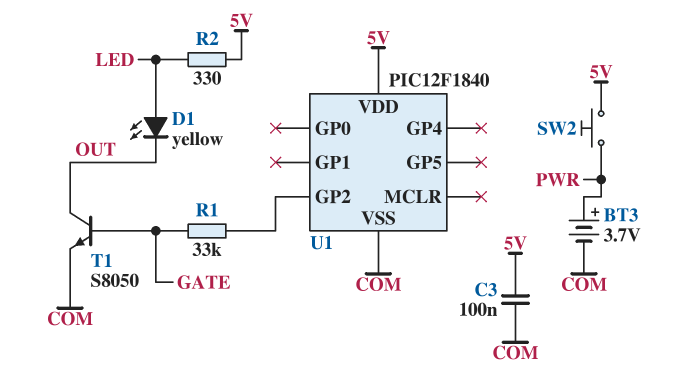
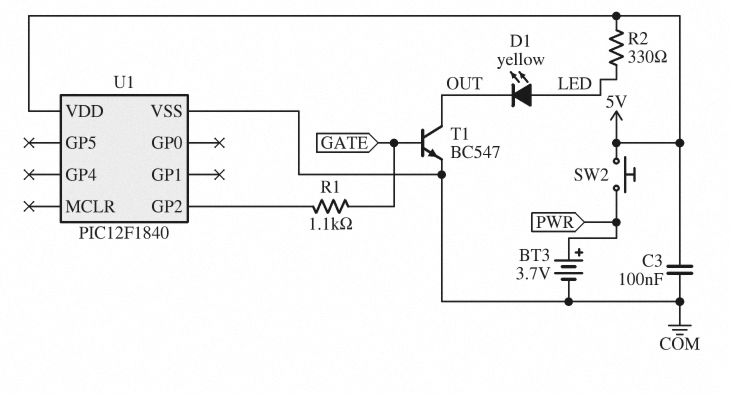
R1: 33k (GATE, U1/GP2) -> 1.1k (GATE, U1/GP2)
T1: NPN S8050 (B GATE, C OUT, E COM) -> NPN BC547 (B GATE, C OUT, E COM)

